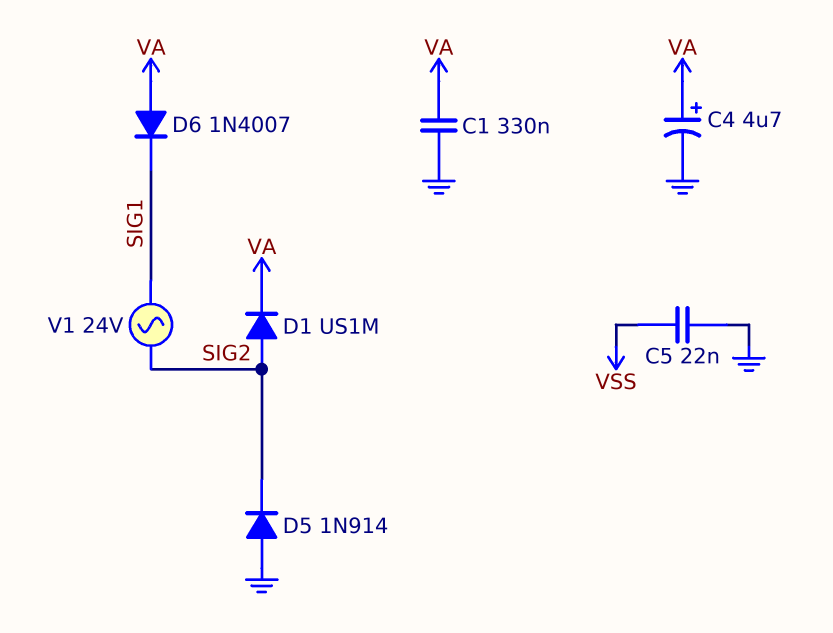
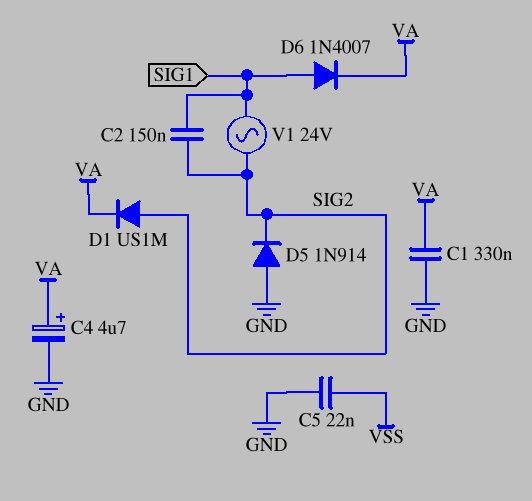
C2: none -> 150nF (SIG1, SIG2)
D6: diode 1N4007 (A VA, K SIG1) -> diode 1N4007 (A SIG1, K VA)

